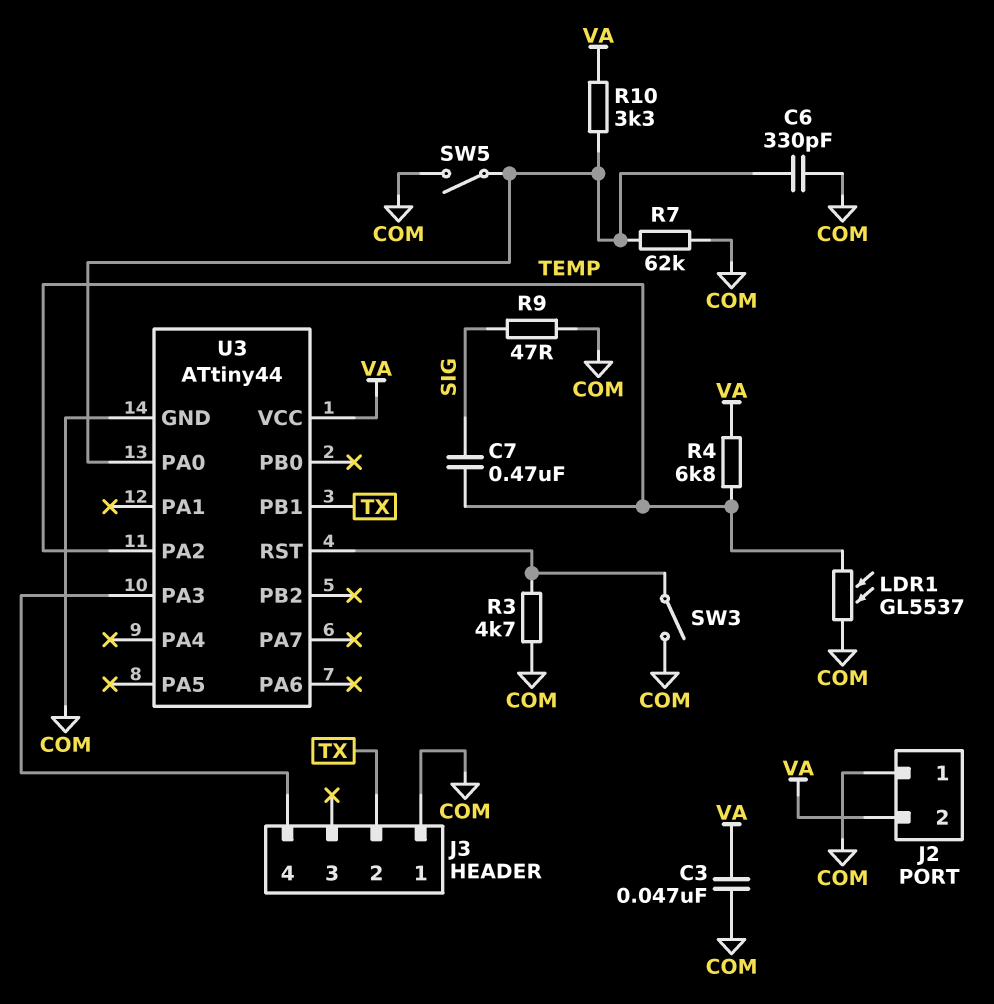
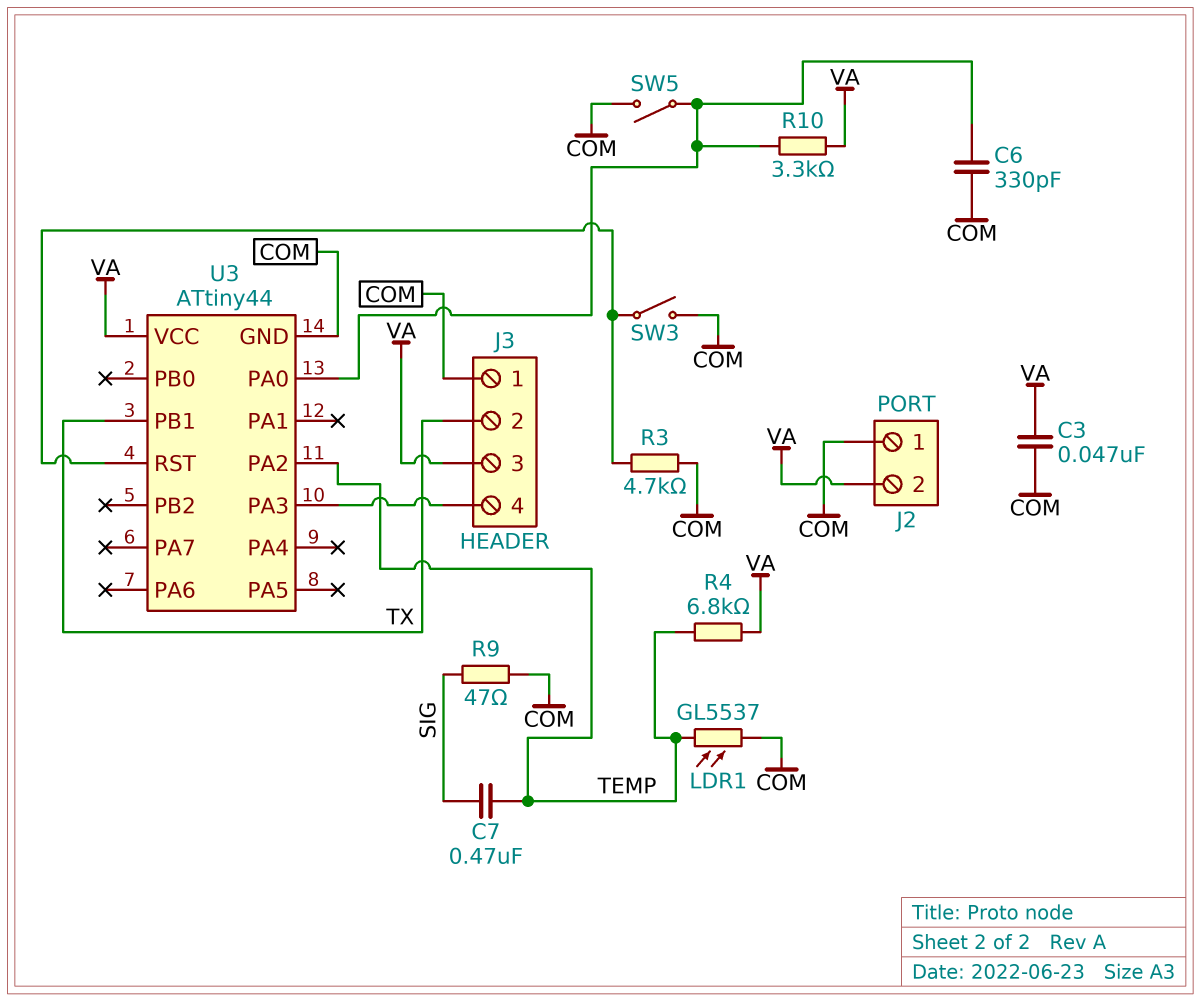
J3 pin 3: none -> VA
R7: 62k (COM, U3/PA0) -> none

